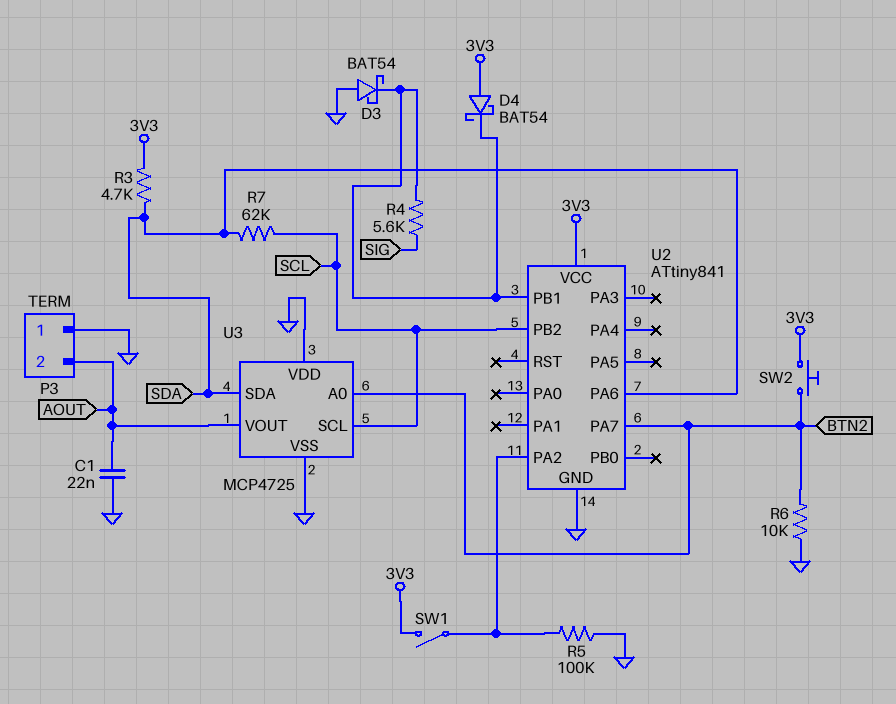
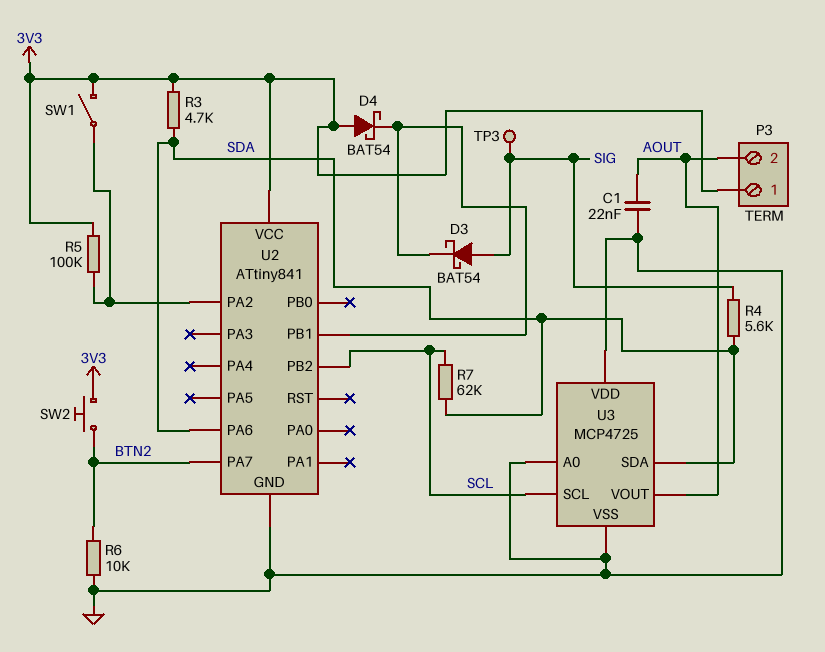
D3: schottky BAT54 (A GND, K U2/PB1) -> schottky BAT54 (A SIG, K U2/PB1)
P3 pin 1: GND -> 3V3
R4: 5.6k (SIG, U2/PB1) -> 5.6k (SDA, SIG)
R5: 100k (GND, U2/PA2) -> 100k (3V3, U2/PA2)
TP3: none -> test point (SIG)
U3 pin A0: BTN2 -> GND

